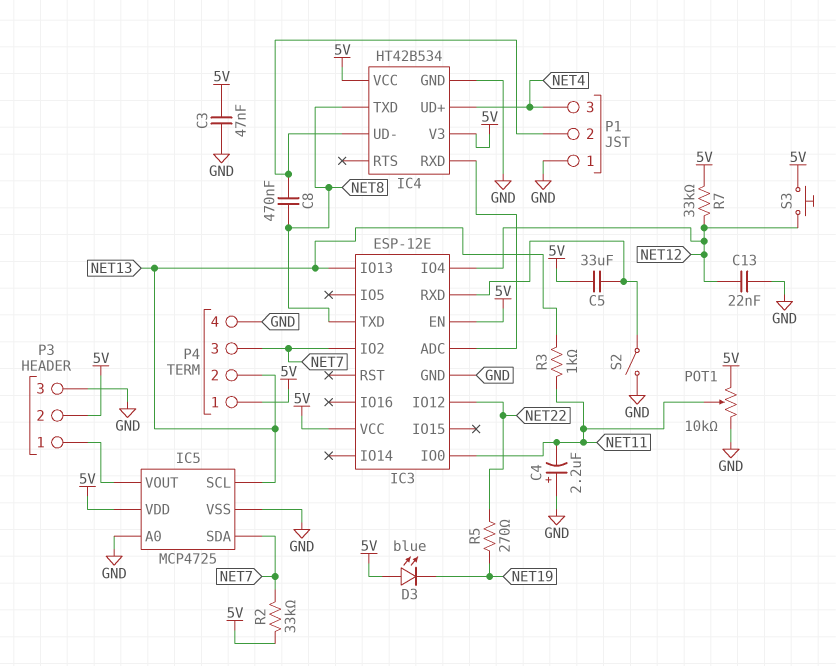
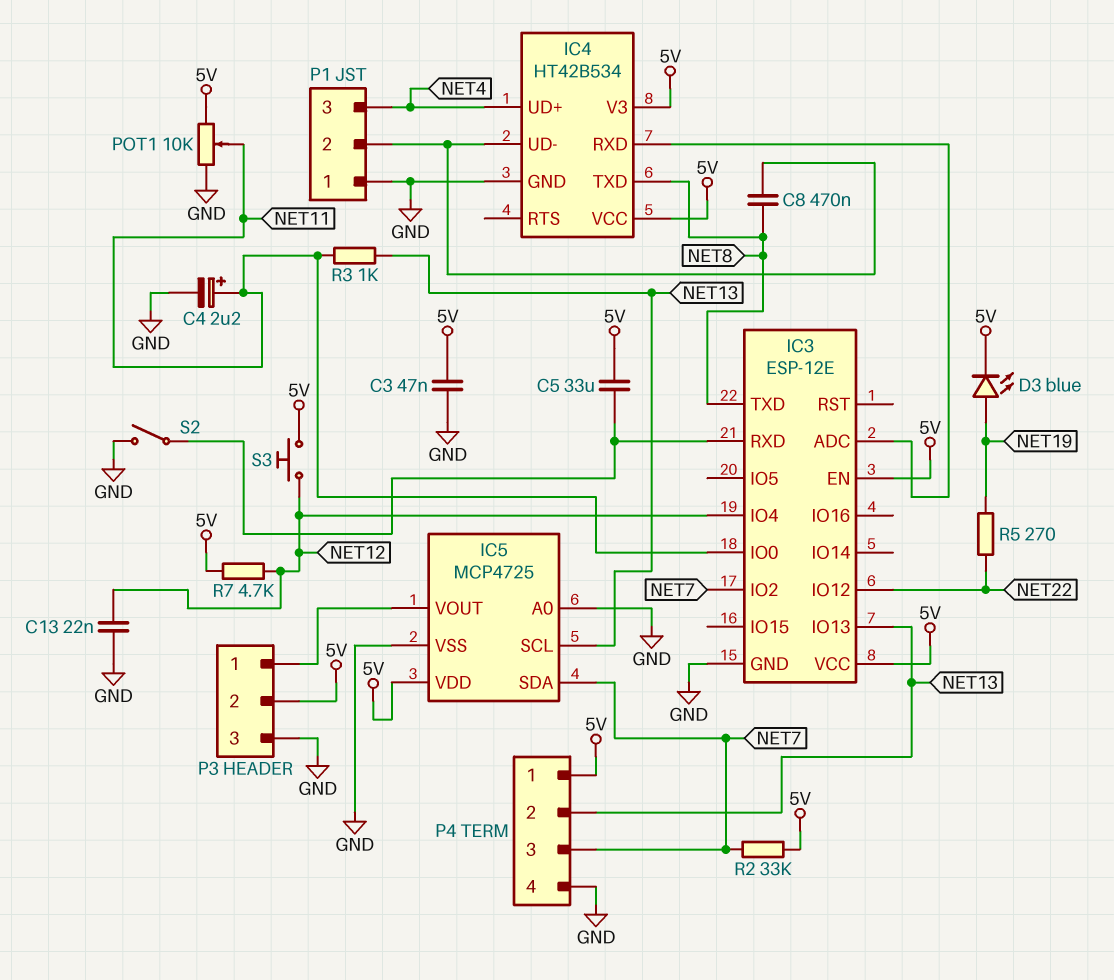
C4: 2.2uF (plus GND, minus NET11) -> 2.2uF (plus NET11, minus GND)
D3: LED blue (A 5V, K NET19) -> LED blue (A NET19, K 5V)
R7: 33k (5V, NET12) -> 4.7k (5V, NET12)

